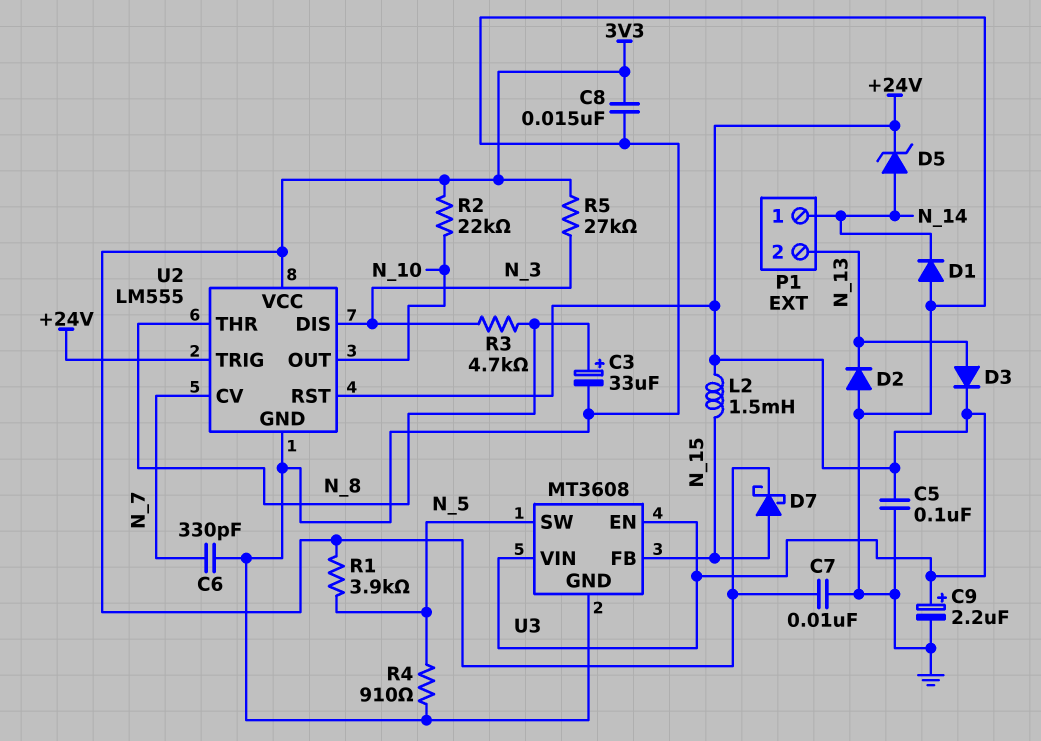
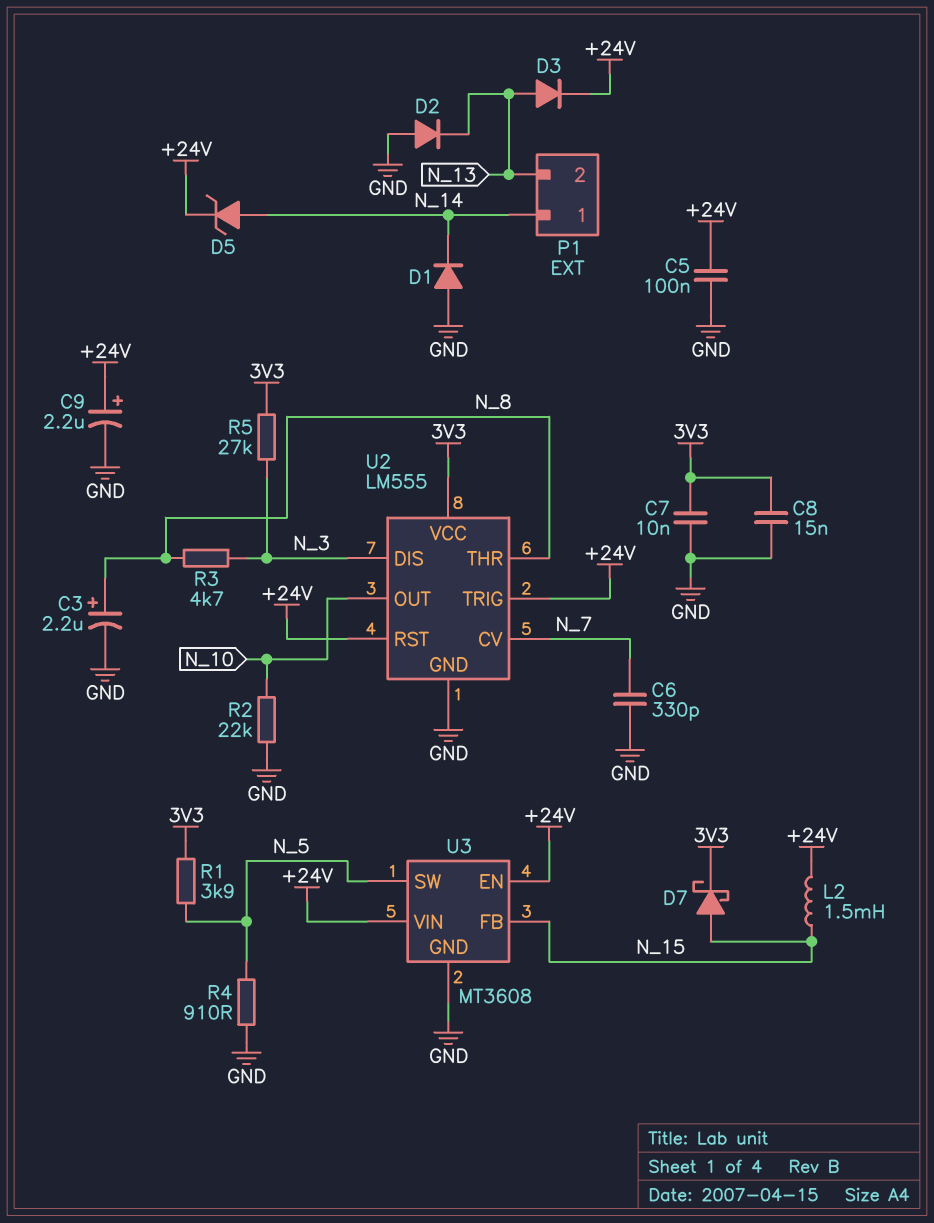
C3: 33uF (plus N_8, minus GND) -> 2.2uF (plus N_8, minus GND)
R2: 22k (3V3, N_10) -> 22k (GND, N_10)

